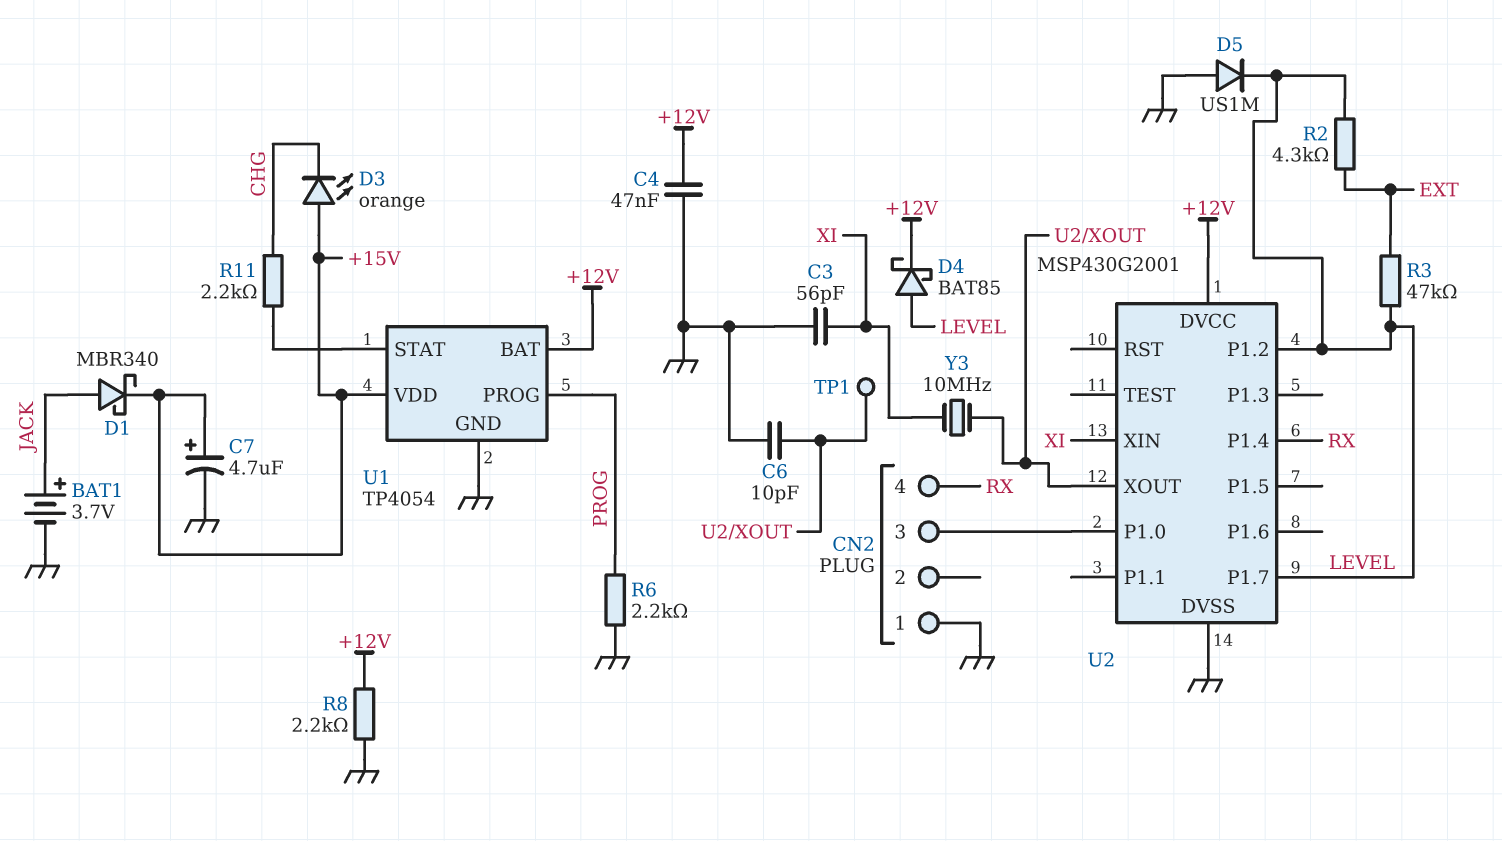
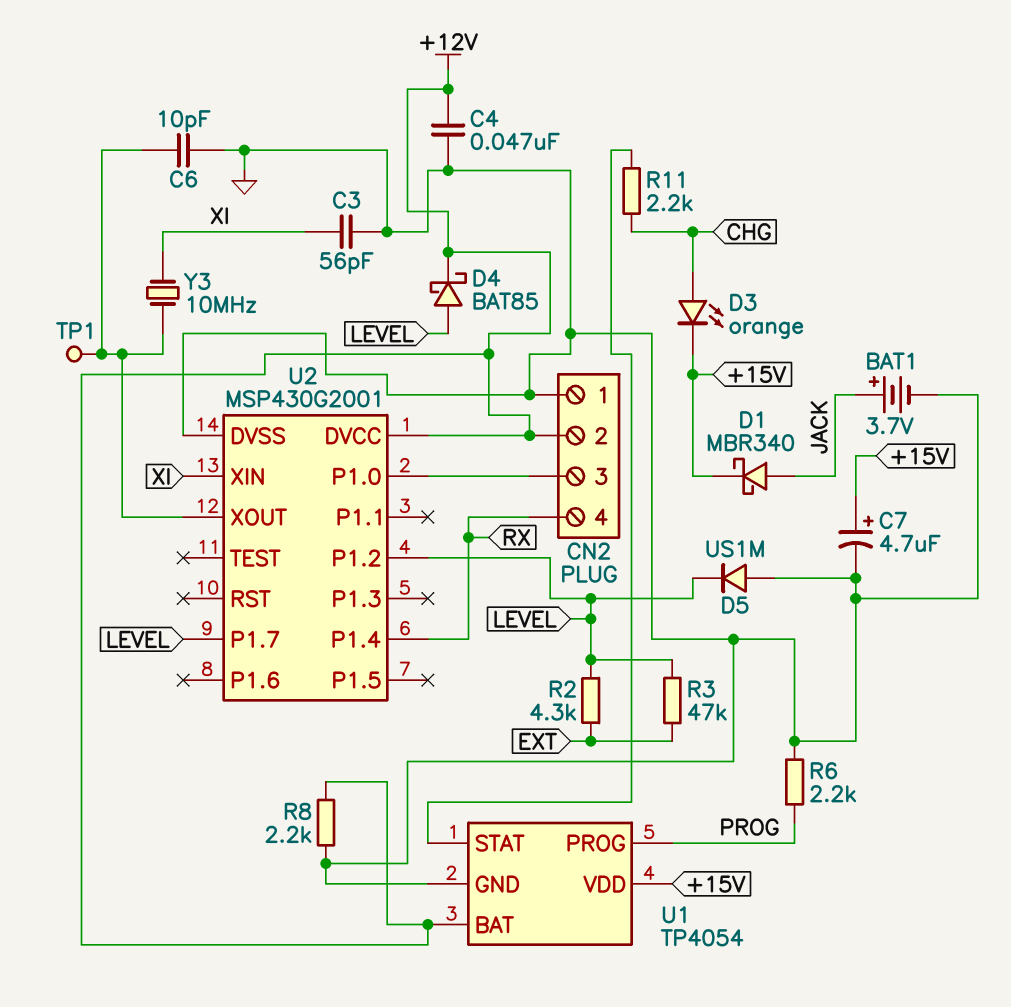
CN2 pin 2: none -> +12V
D3: LED orange (A +15V, K CHG) -> LED orange (A CHG, K +15V)

